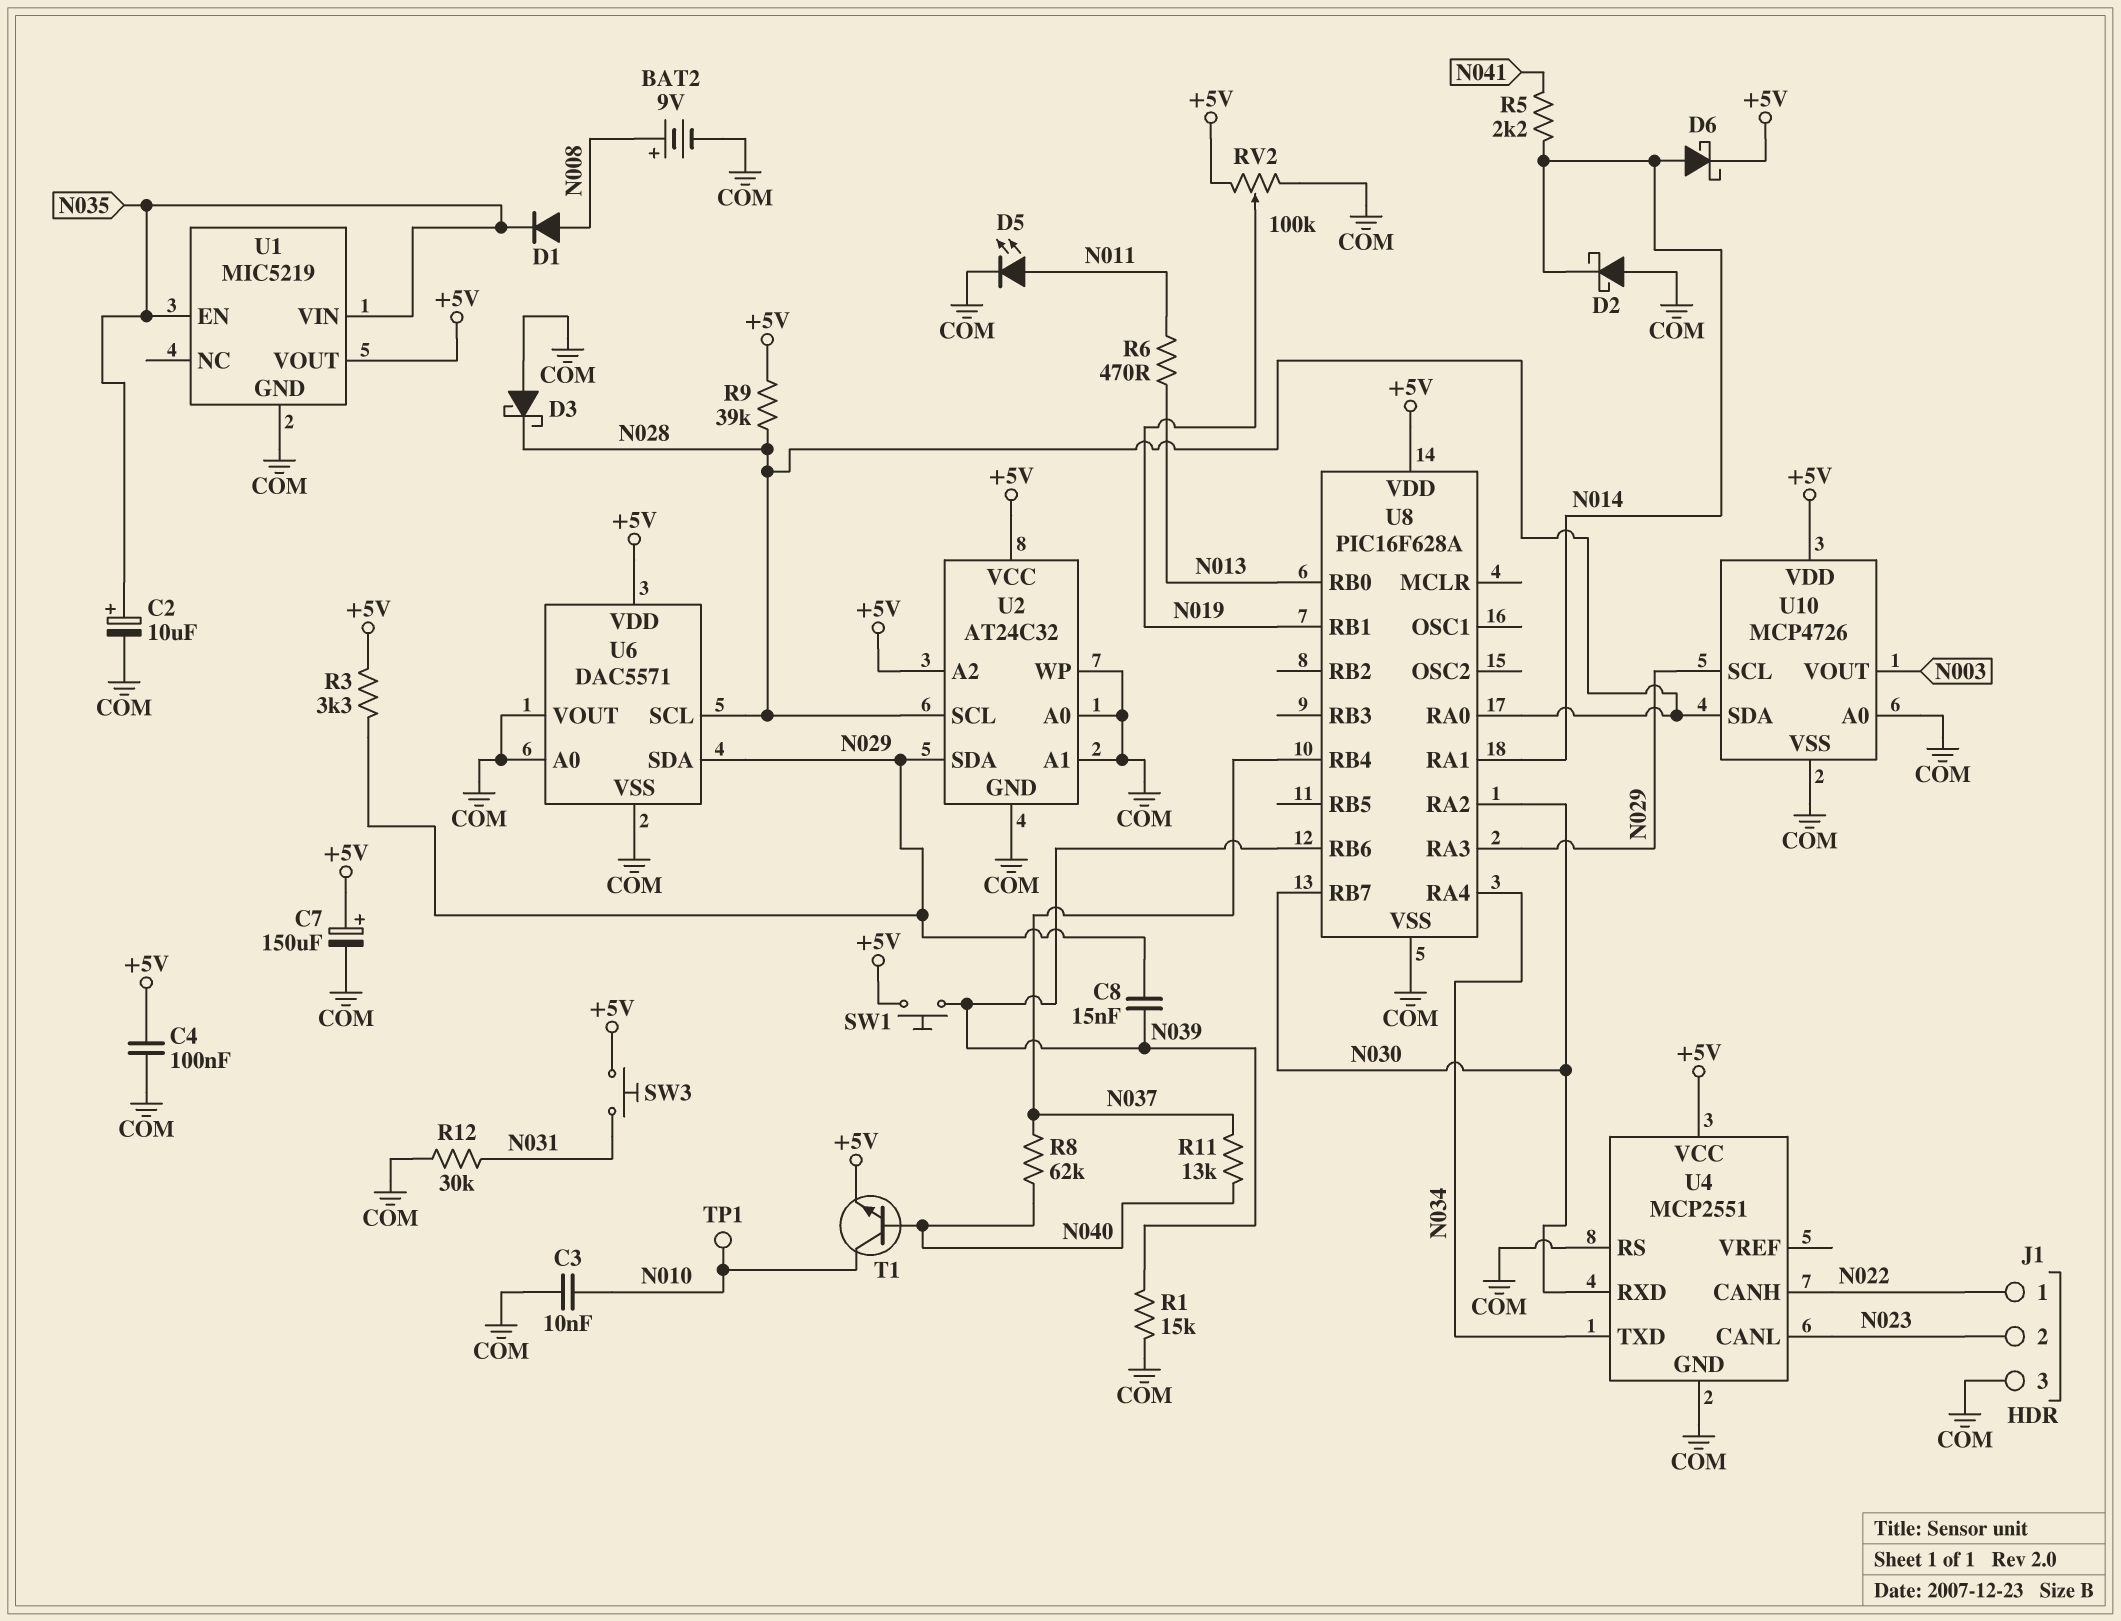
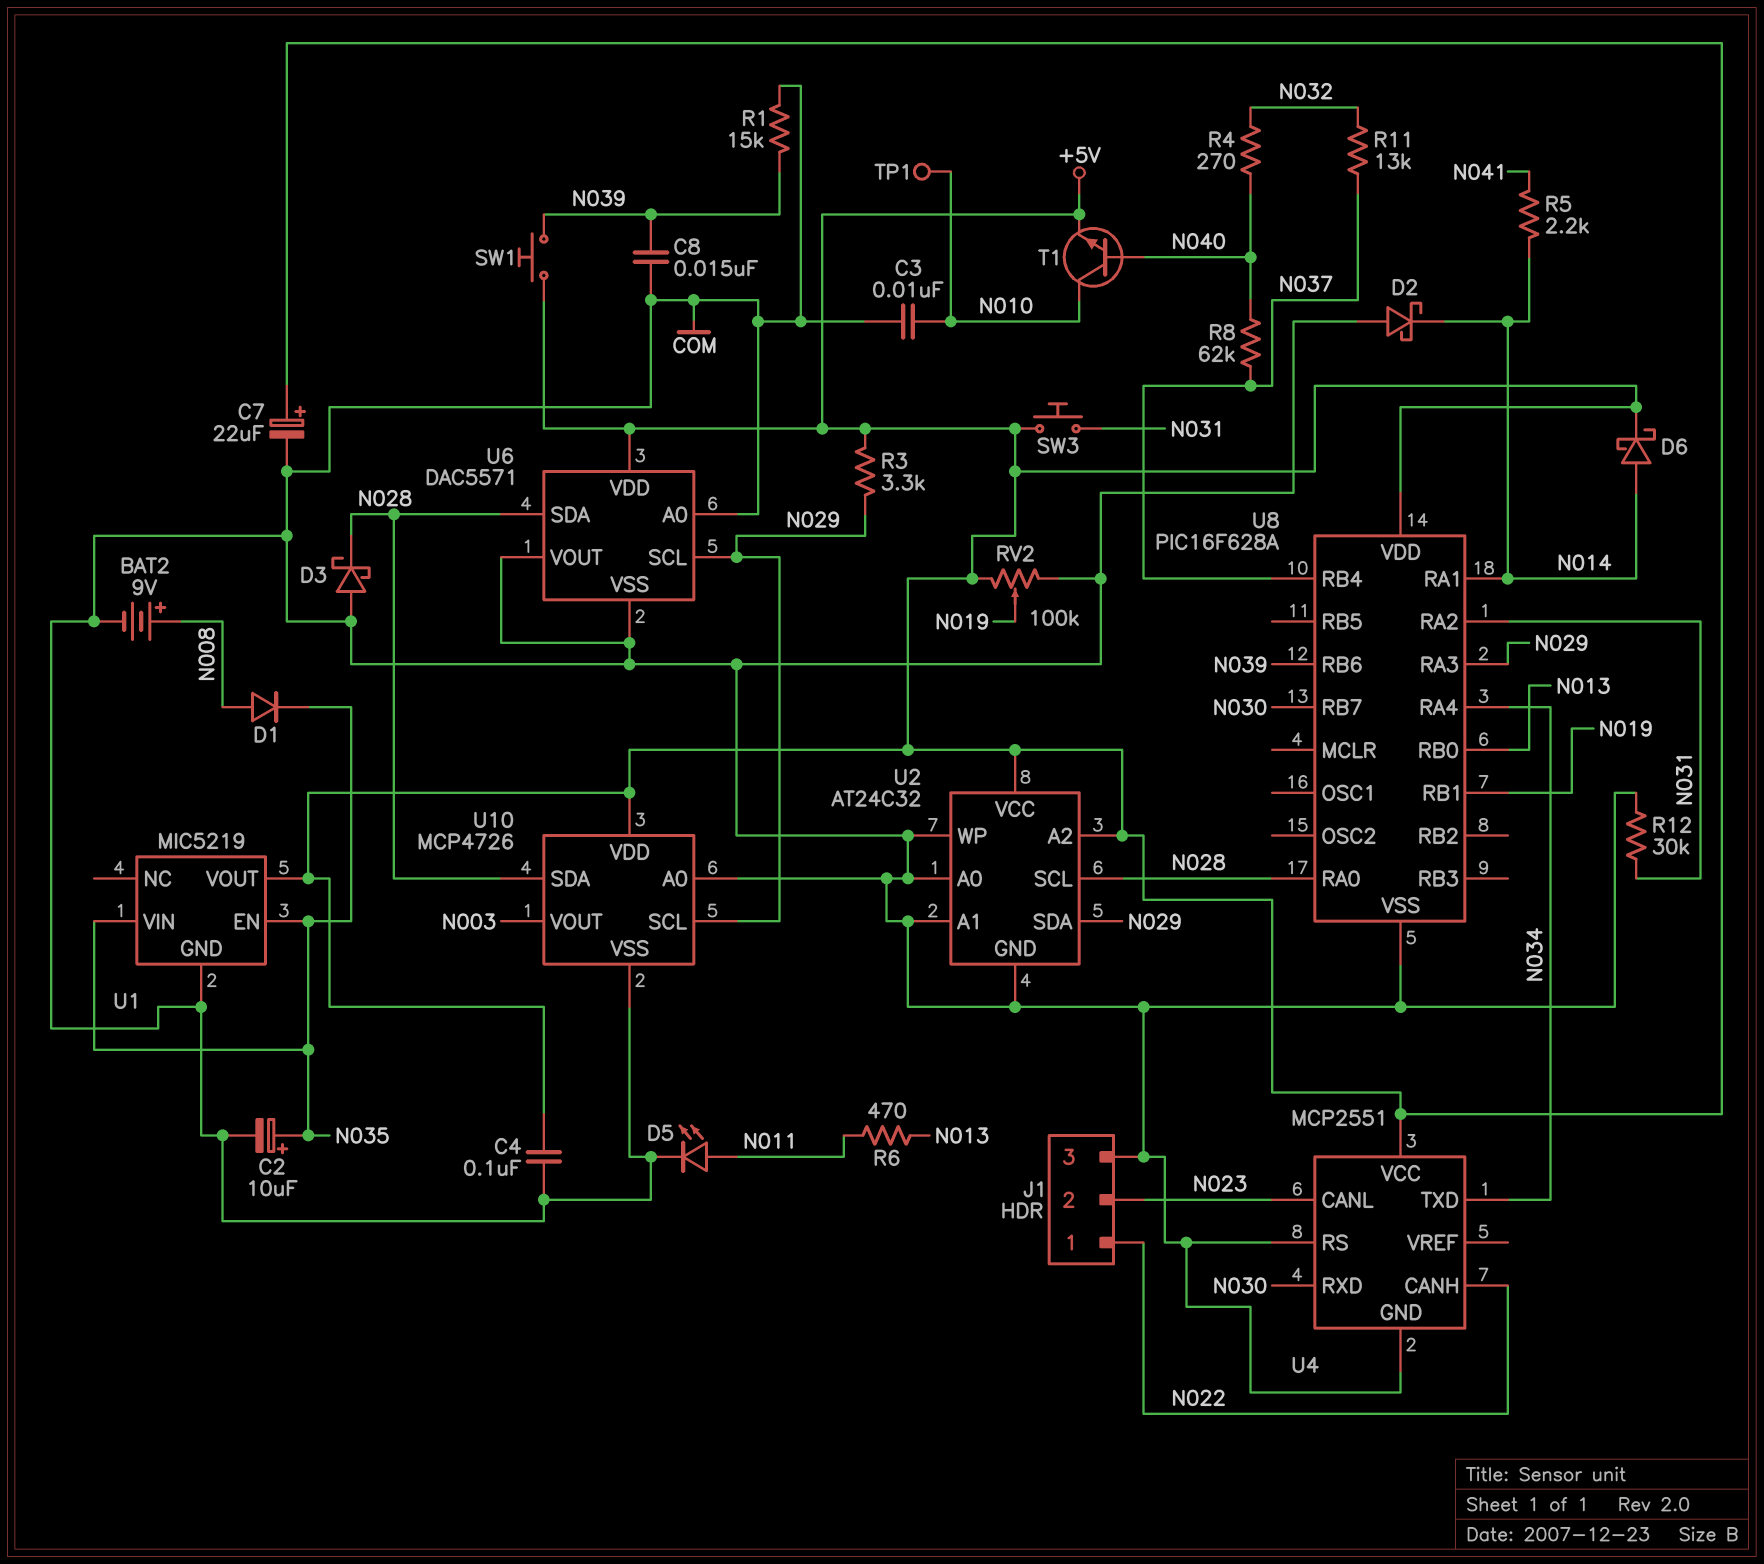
C7: 150uF (plus +5V, minus COM) -> 22uF (plus +5V, minus COM)
C8: 15nF (N029, N039) -> 15nF (COM, N039)
R4: none -> 270 (N032, N040)
R9: 39k (+5V, N028) -> none
R11: 13k (N037, N040) -> 13k (N032, N037)
U6 pin SCL: N028 -> N029
U6 pin SDA: N029 -> N028
U8 pin RA2: N030 -> N031

